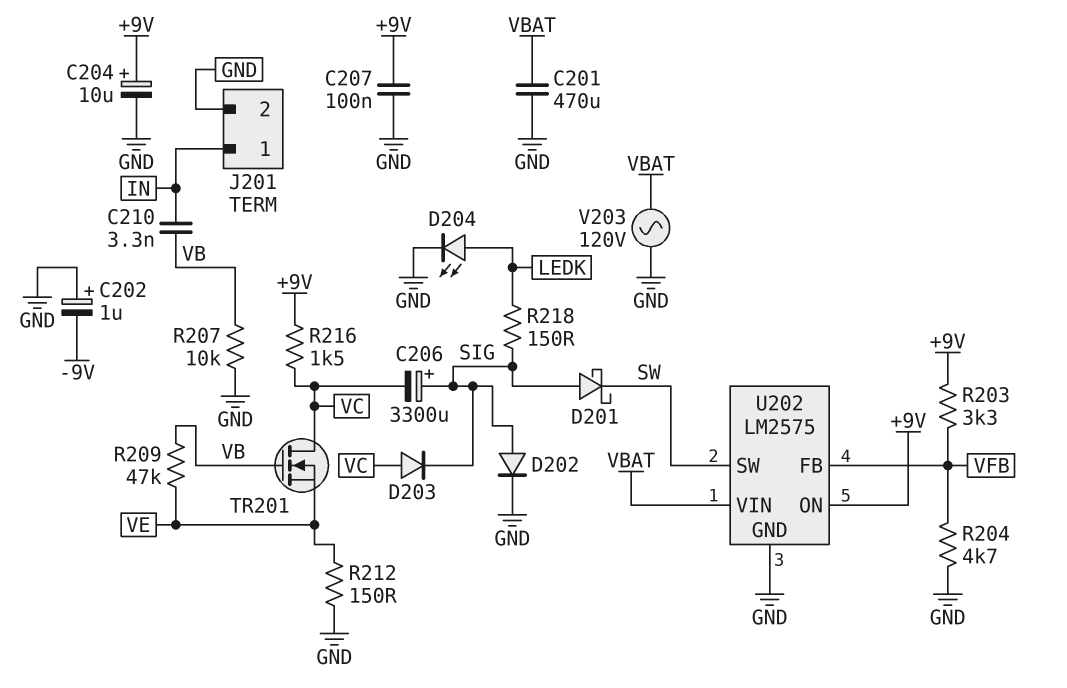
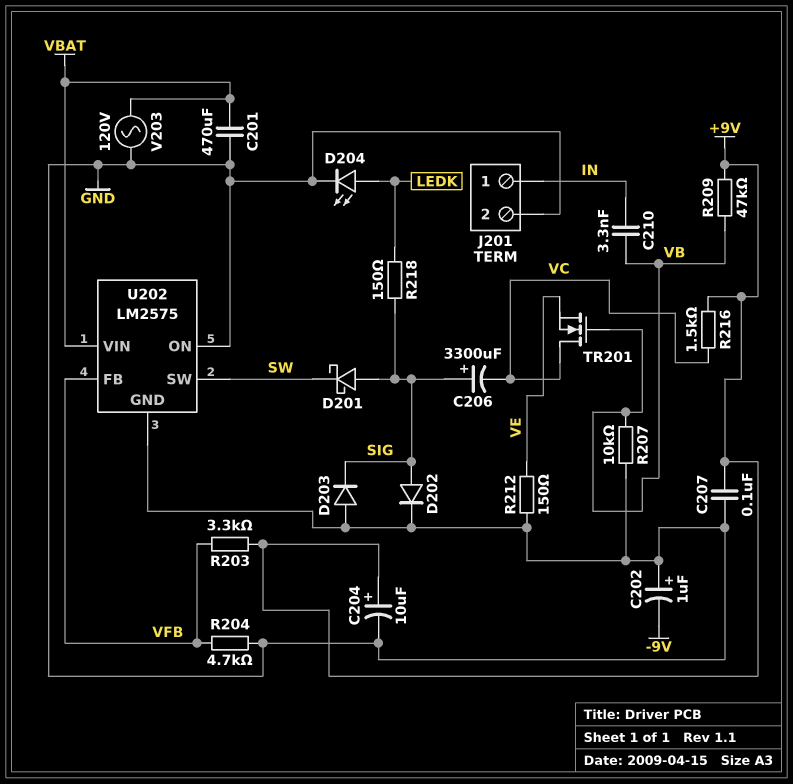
D203: diode (A VC, K SIG) -> diode (A GND, K SIG)
R209: 47k (VB, VE) -> 47k (+9V, VB)
U202 pin ON: +9V -> GND

